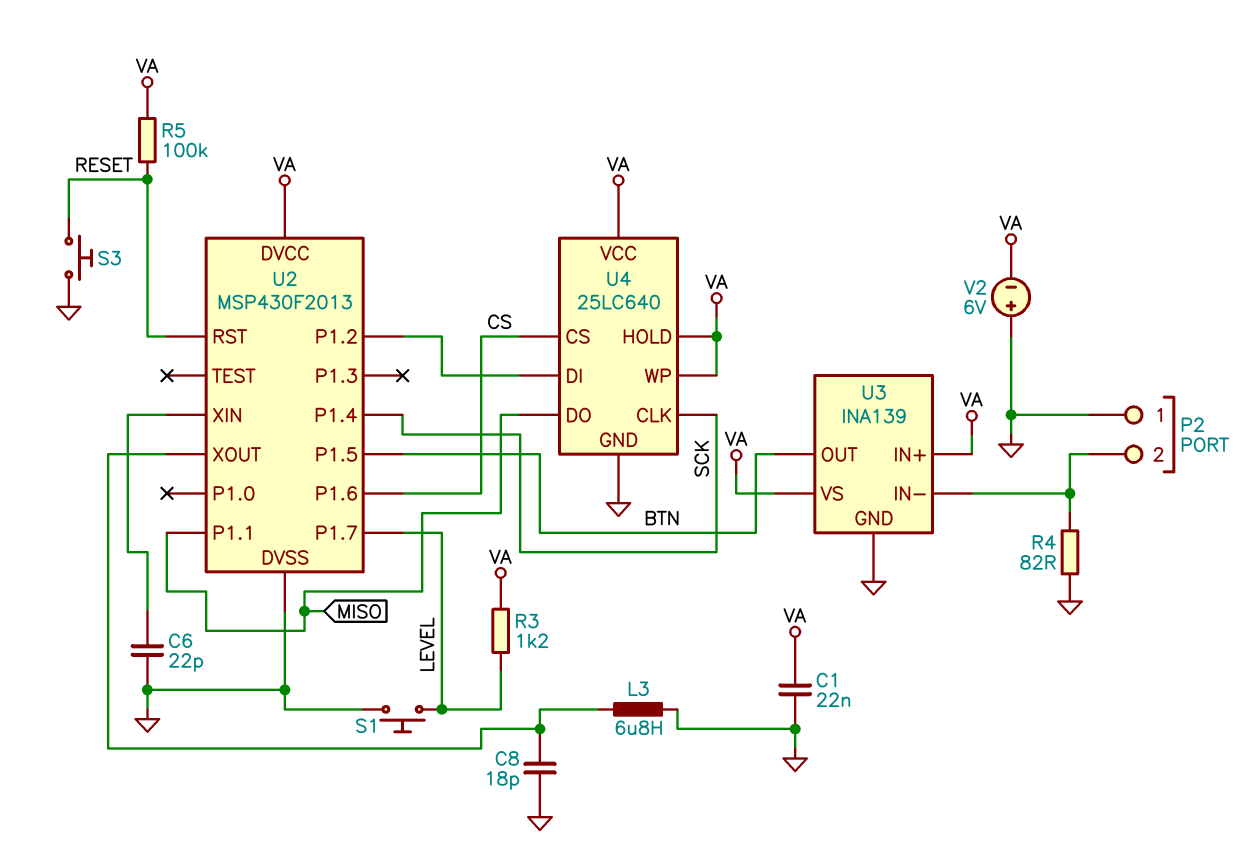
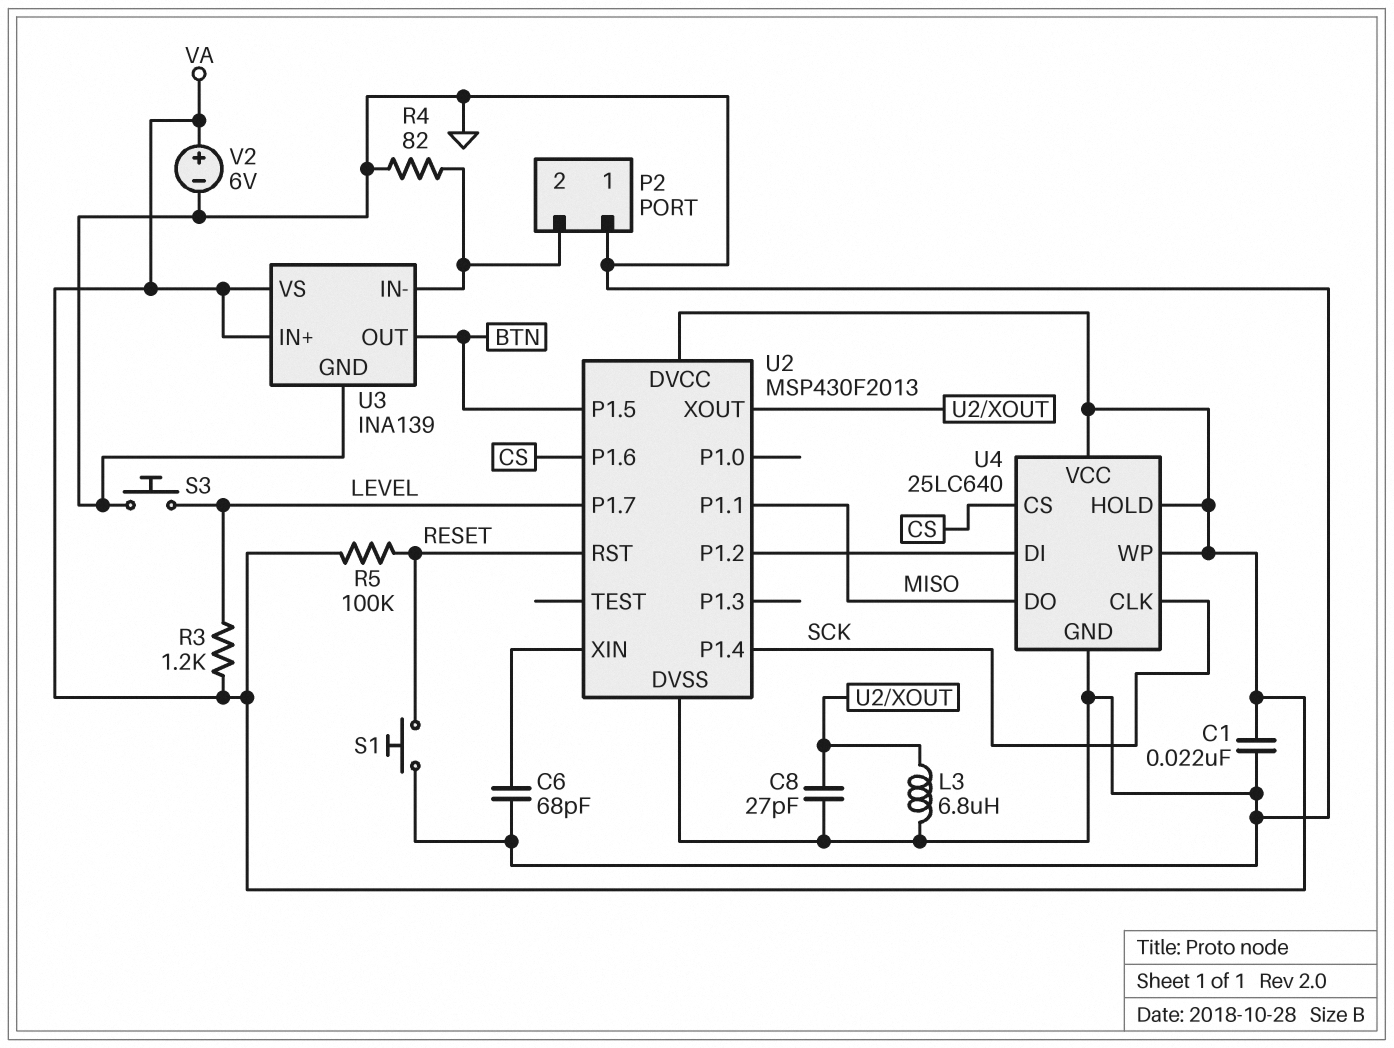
C6: 22pF (GND, U2/XIN) -> 68pF (GND, U2/XIN)
C8: 18pF (GND, U2/XOUT) -> 27pF (GND, U2/XOUT)
S1: button (GND, LEVEL) -> button (GND, RESET)
S3: button (GND, RESET) -> button (GND, LEVEL)
V2: 6V (plus GND, minus VA) -> 6V (plus VA, minus GND)

